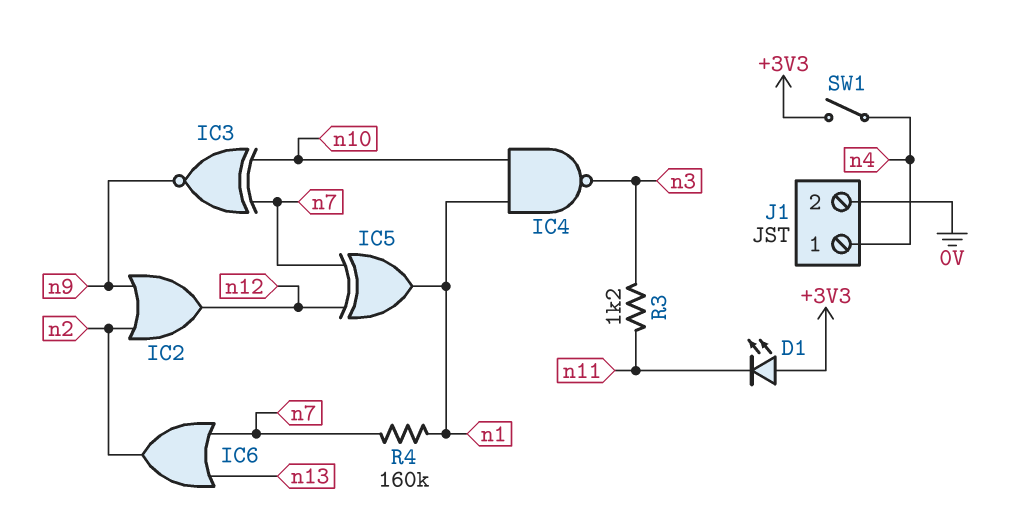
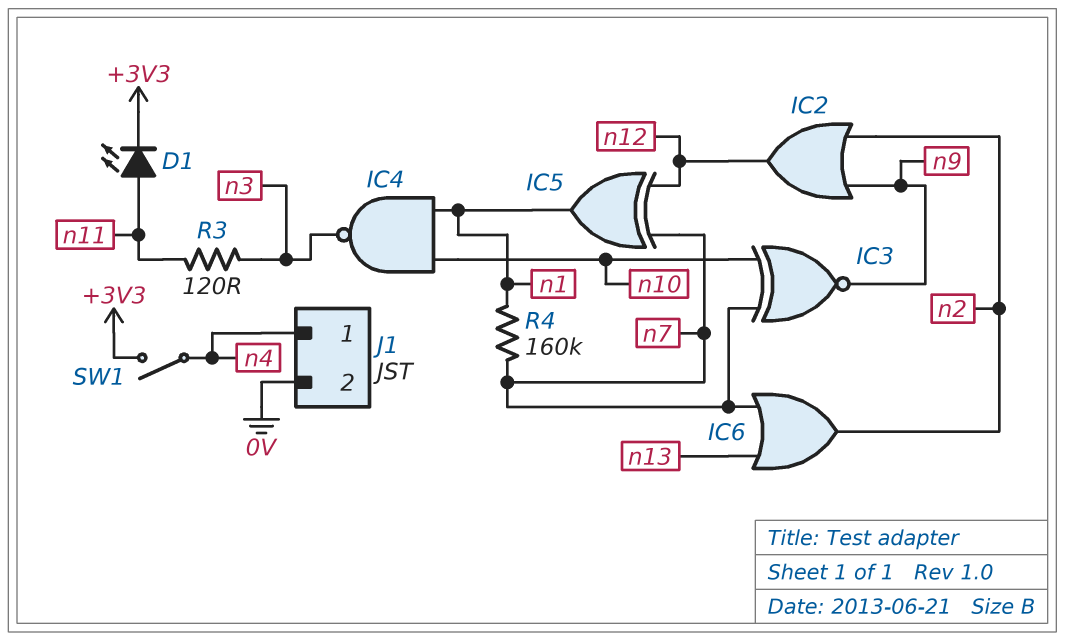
D1: LED (A +3V3, K n11) -> LED (A n11, K +3V3)
R3: 1.2k (n3, n11) -> 120 (n3, n11)

